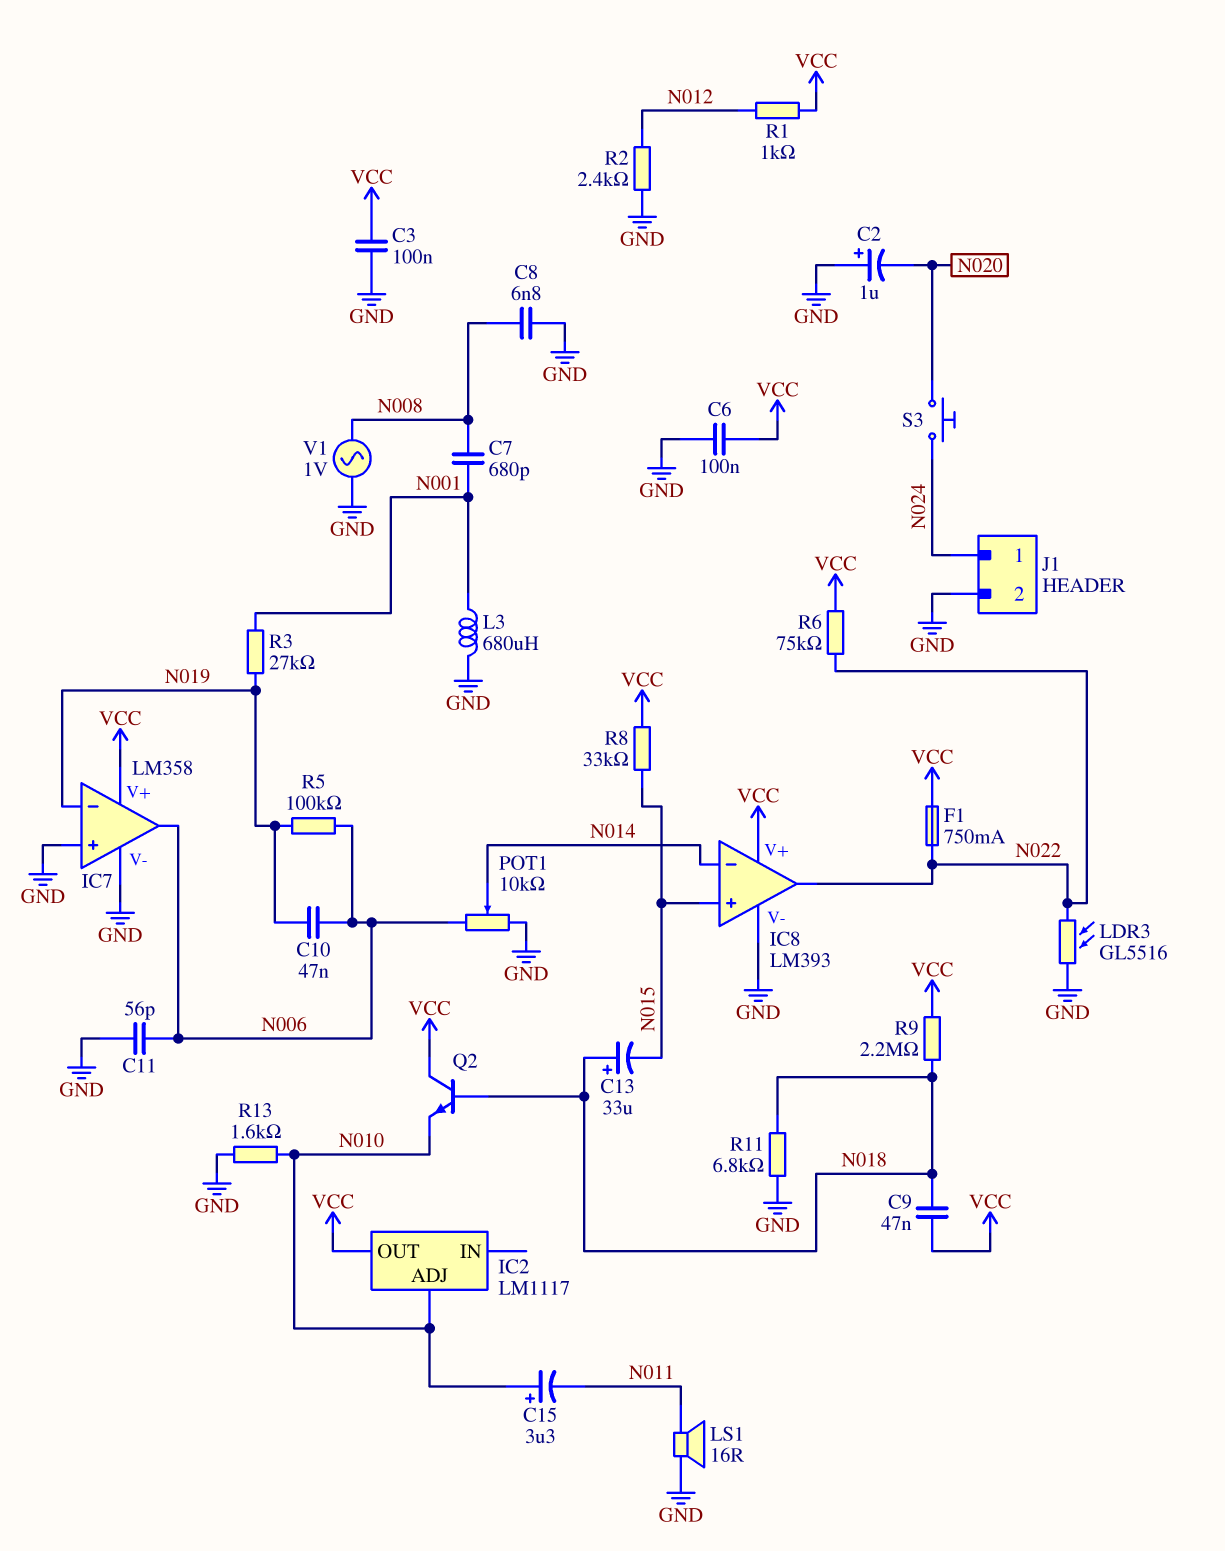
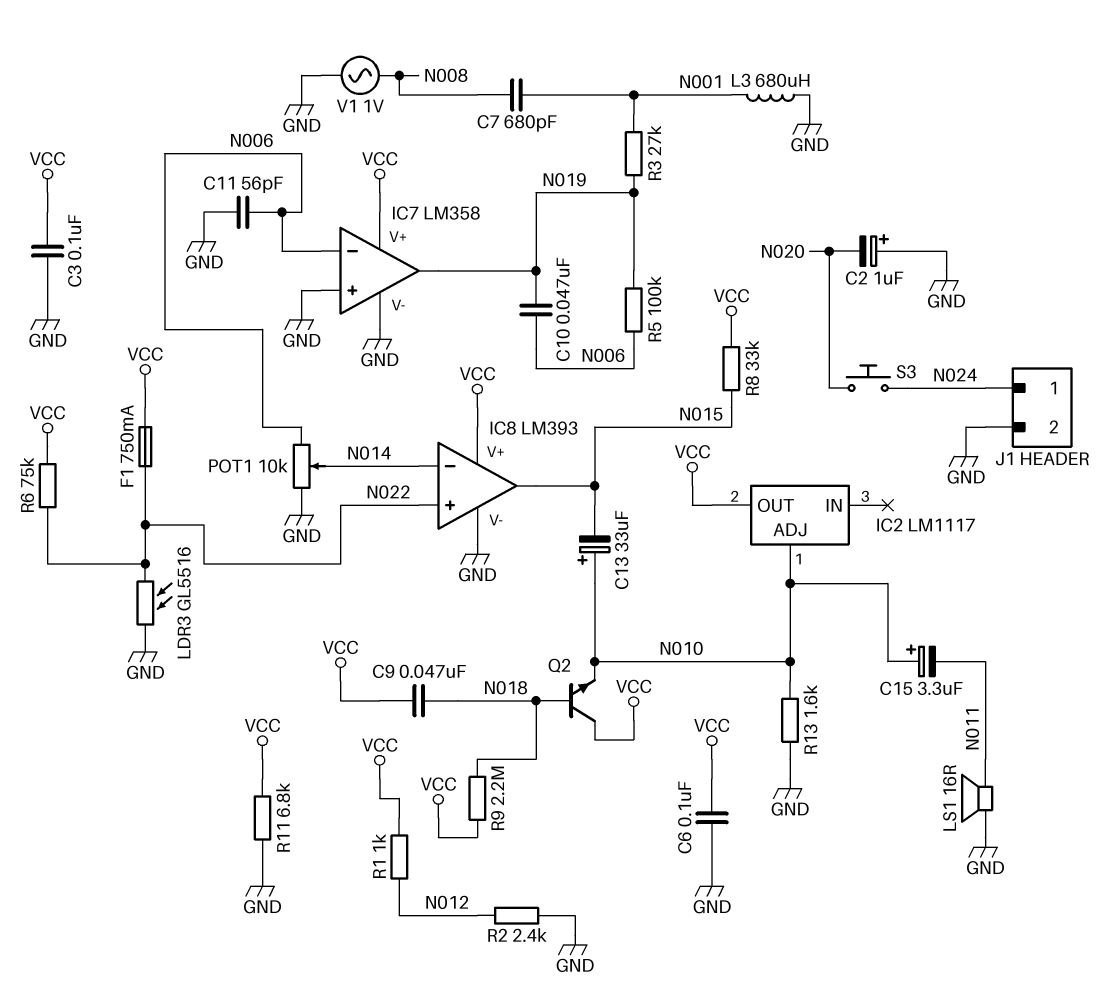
C8: 6.8nF (GND, N008) -> none
C13: 33uF (plus N018, minus N015) -> 33uF (plus N010, minus N015)
IC7 pin in-: N019 -> N006
IC7 pin out: N006 -> N019
IC8 pin in+: N015 -> N022
IC8 pin out: N022 -> N015
R11: 6.8k (GND, N018) -> 6.8k (GND, VCC)

